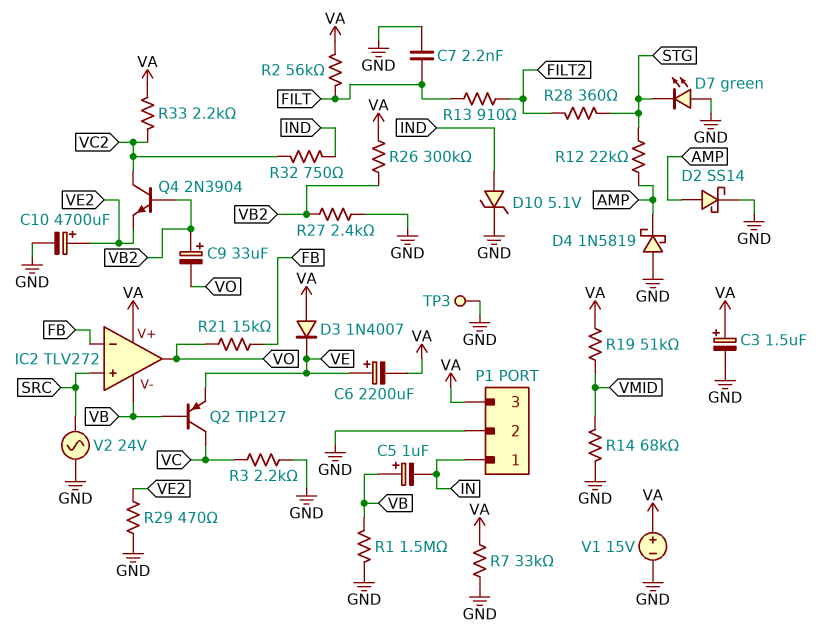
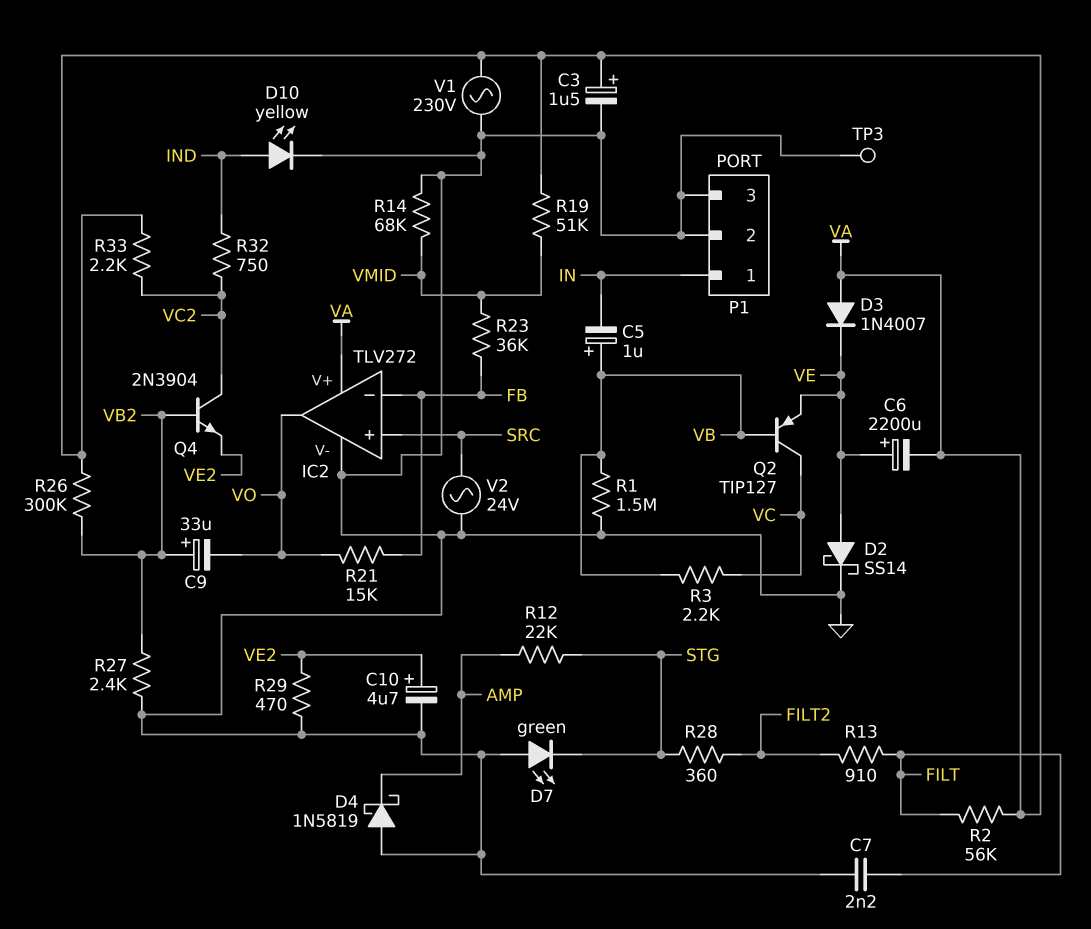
C10: 4700uF (plus VE2, minus GND) -> 4.7uF (plus VE2, minus GND)
D2: schottky SS14 (A AMP, K GND) -> schottky SS14 (A VE, K GND)
D10: zener 5.1V (A IND, K GND) -> LED yellow (A IND, K GND)
IC2 pin V-: VB -> GND
P1 pin 3: VA -> GND
R3: 2.2k (GND, VC) -> 2.2k (VB, VC)
R7: 33k (GND, VA) -> none
R23: none -> 36k (FB, VMID)
V1: 15V (plus VA, minus GND) -> AC 230V (GND, VA)

